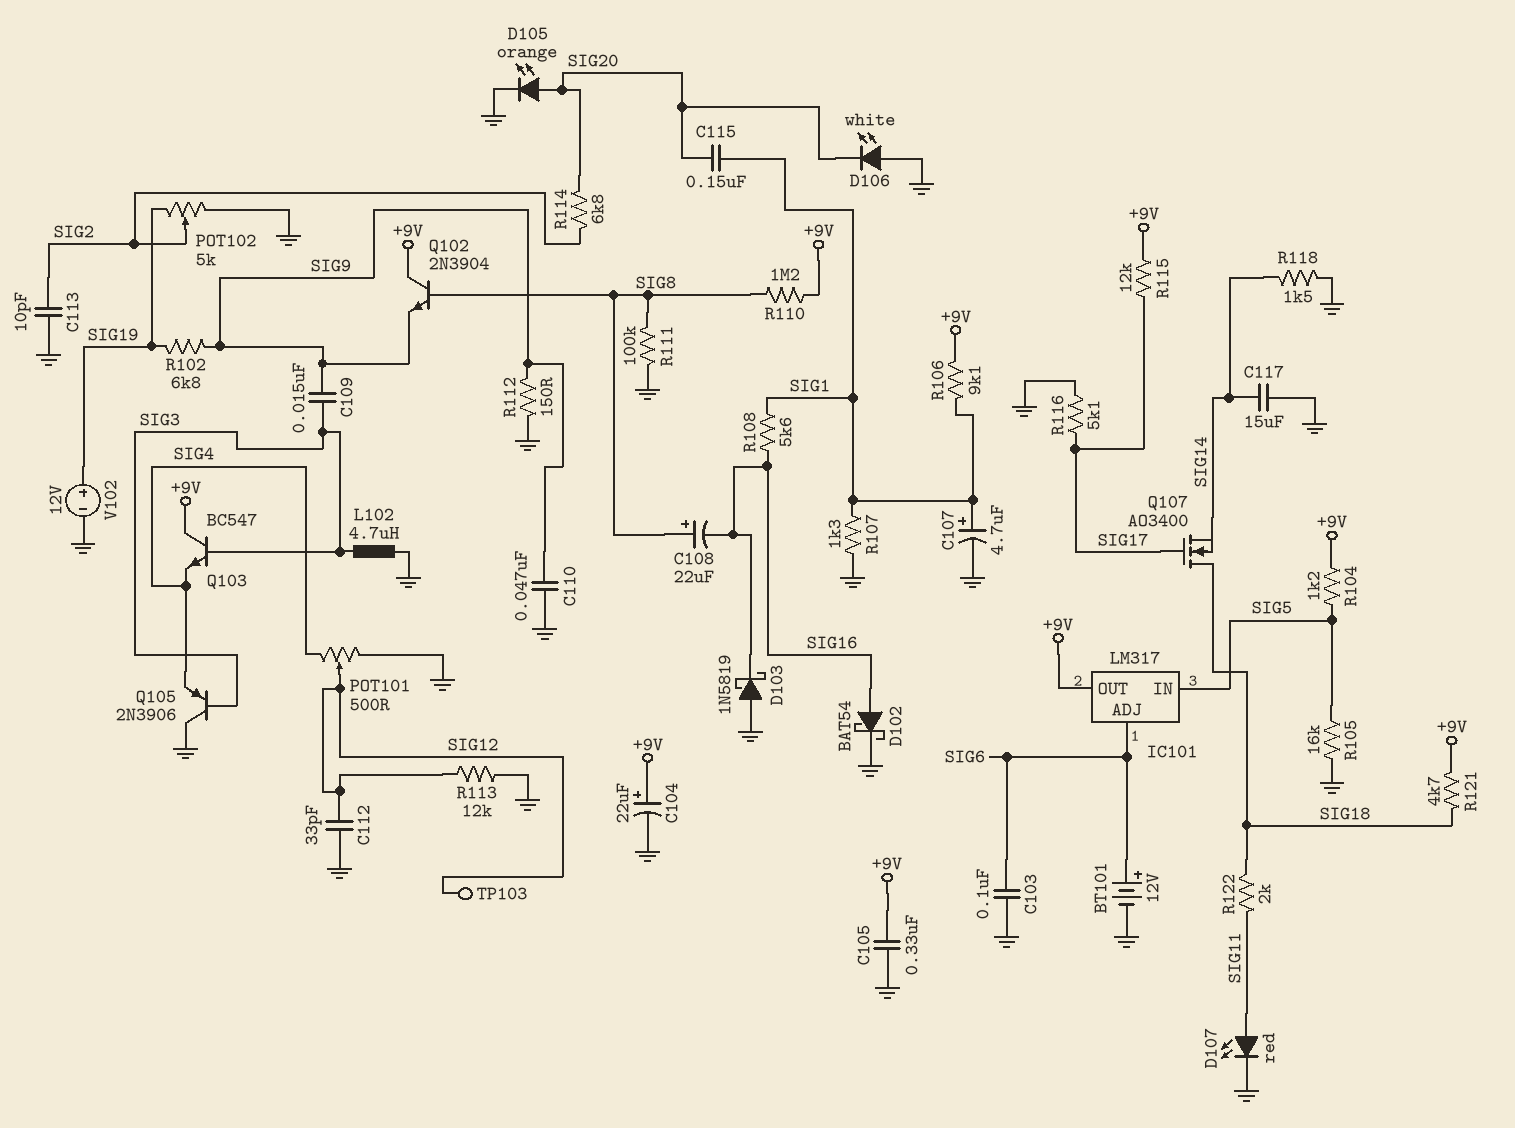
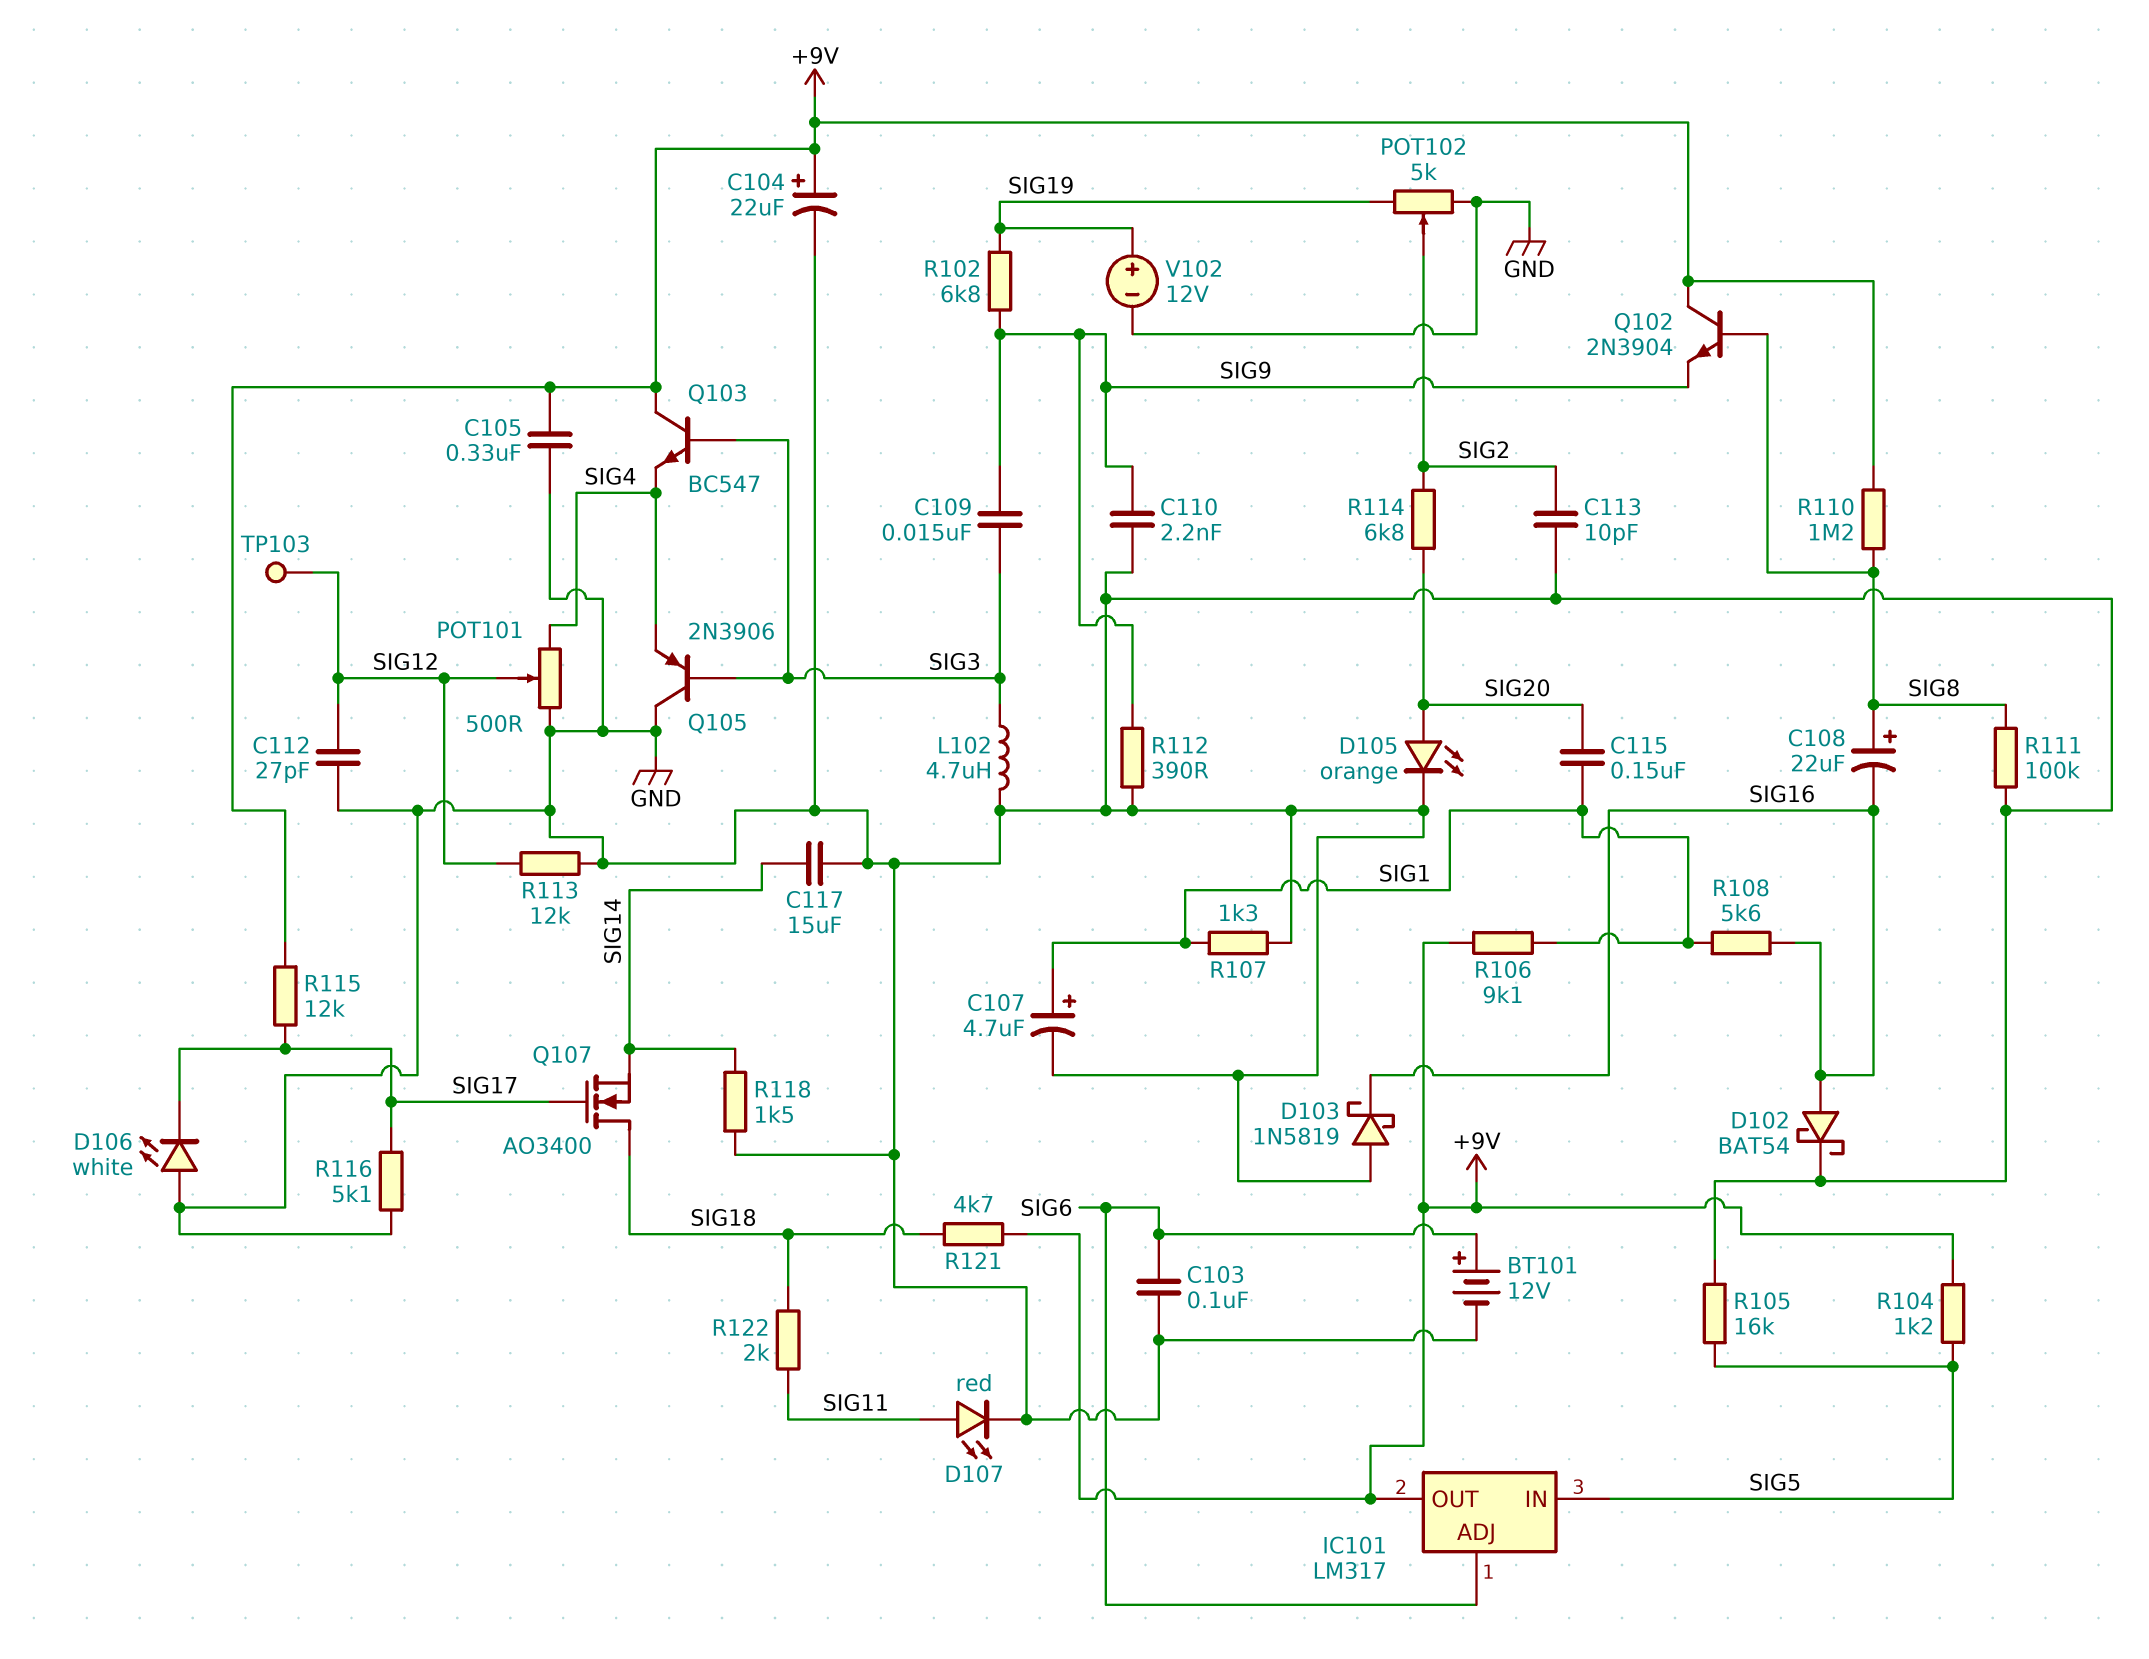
C110: 47nF (GND, SIG9) -> 2.2nF (GND, SIG9)
C112: 33pF (GND, SIG12) -> 27pF (GND, SIG12)
D106: LED white (A GND, K SIG20) -> LED white (A GND, K SIG17)
R112: 150 (GND, SIG9) -> 390 (GND, SIG9)

